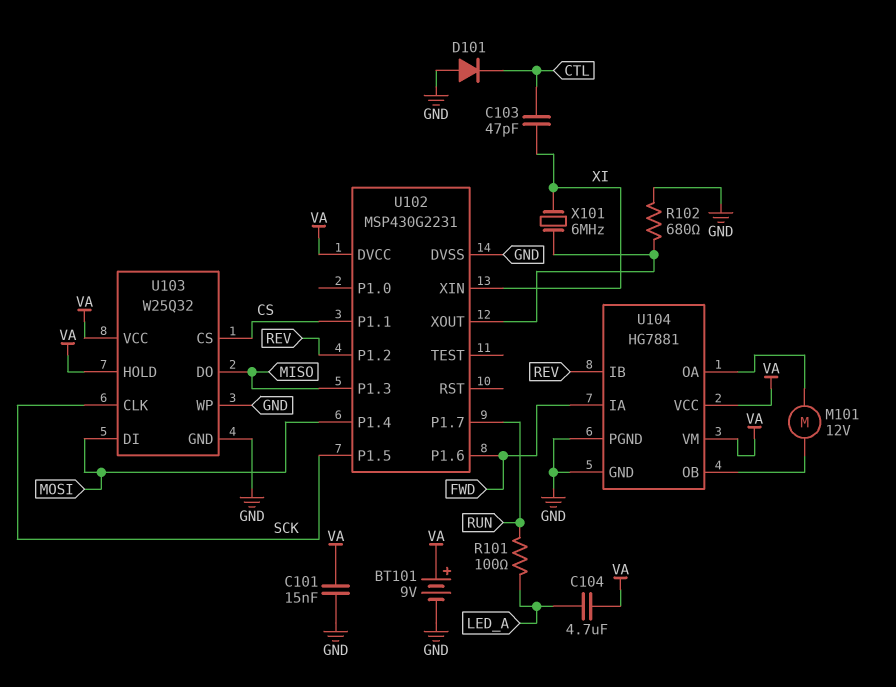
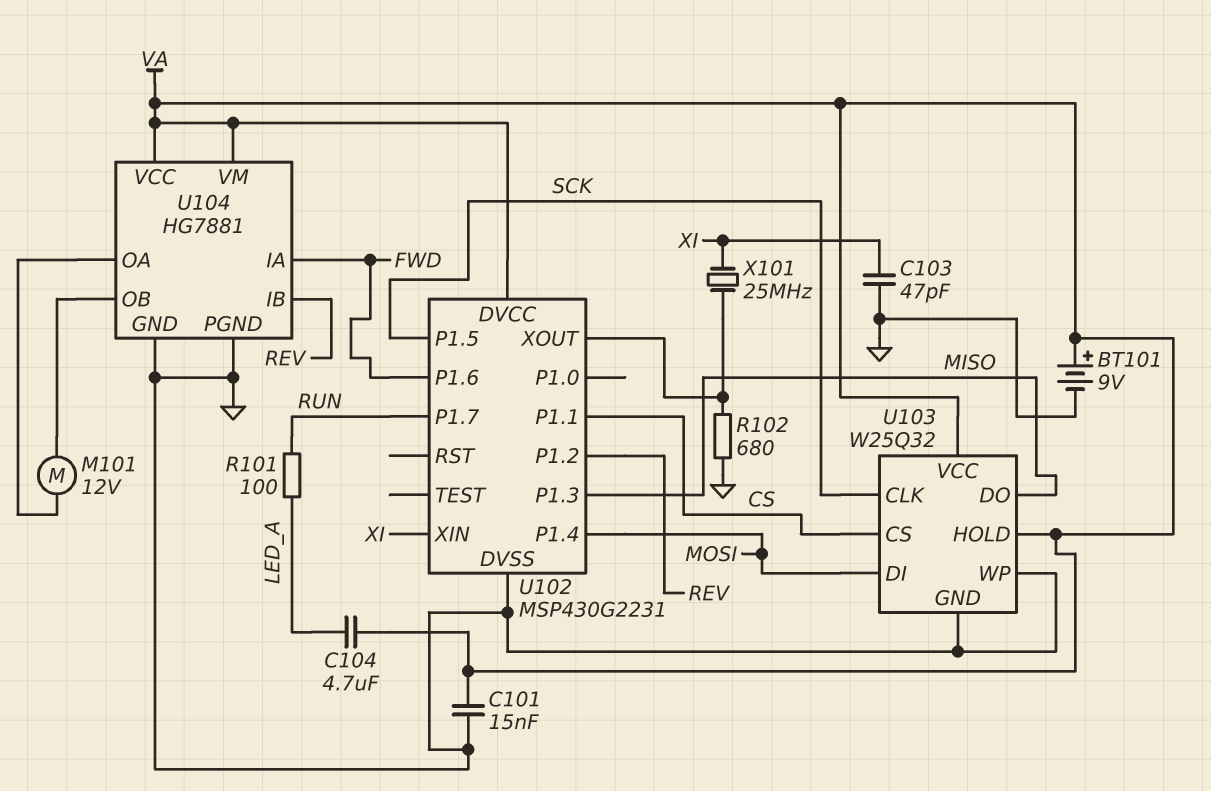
C103: 47pF (CTL, XI) -> 47pF (GND, XI)
D101: diode (A GND, K CTL) -> none
X101: 6MHz (U102/XOUT, XI) -> 25MHz (U102/XOUT, XI)

